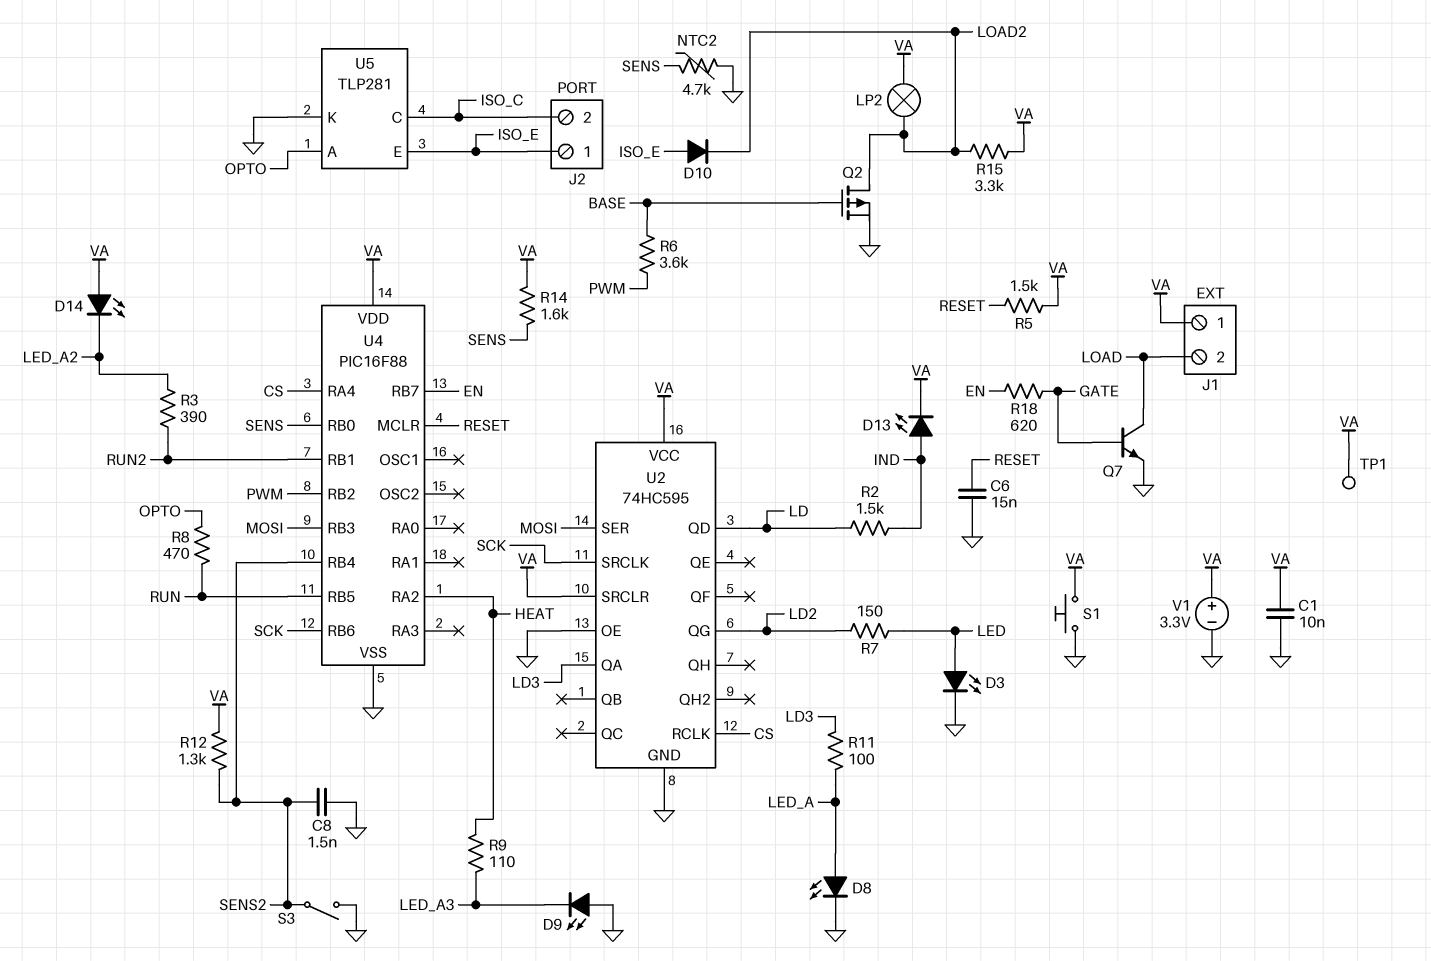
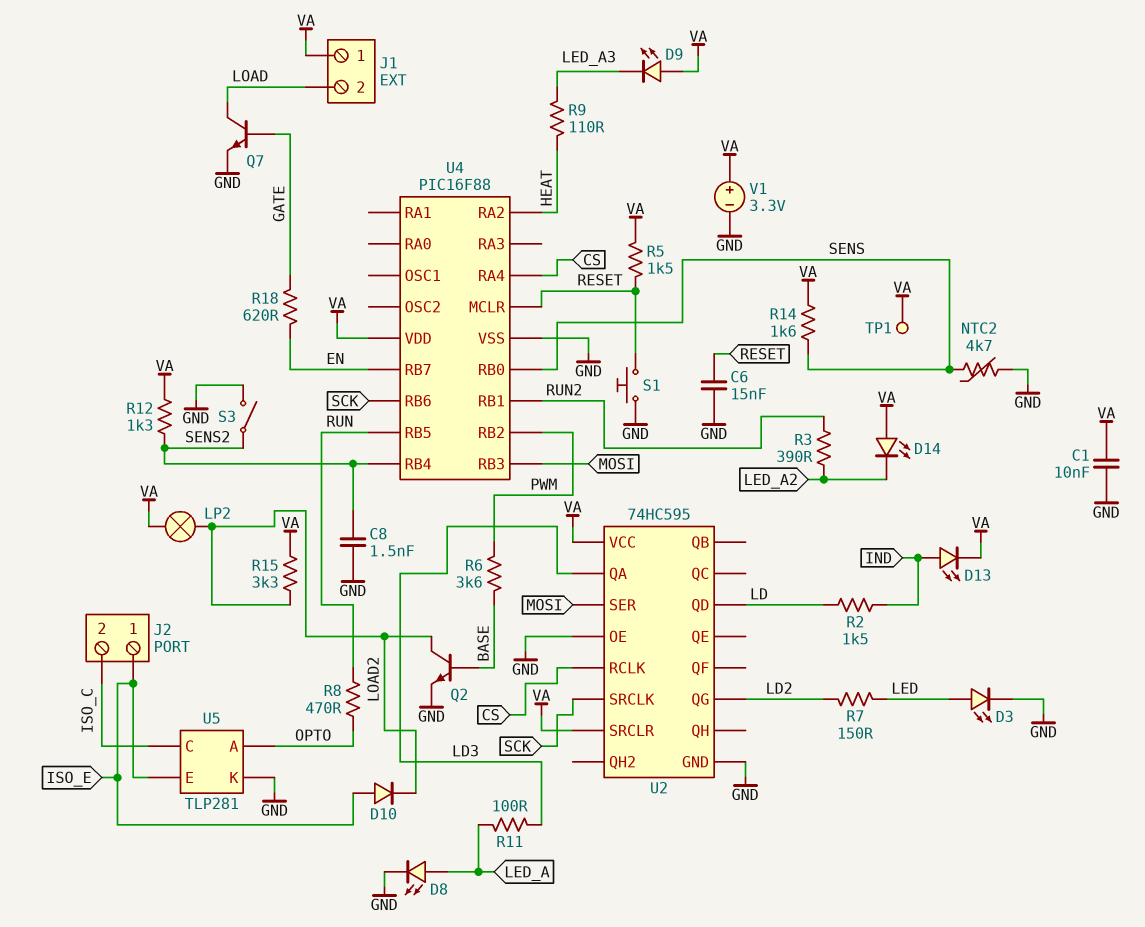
D9: LED (A GND, K LED_A3) -> LED (A VA, K LED_A3)
Q2: PMOS (G BASE, D LOAD2, S GND) -> NPN (B BASE, C LOAD2, E GND)
S1: button (GND, VA) -> button (GND, RESET)

